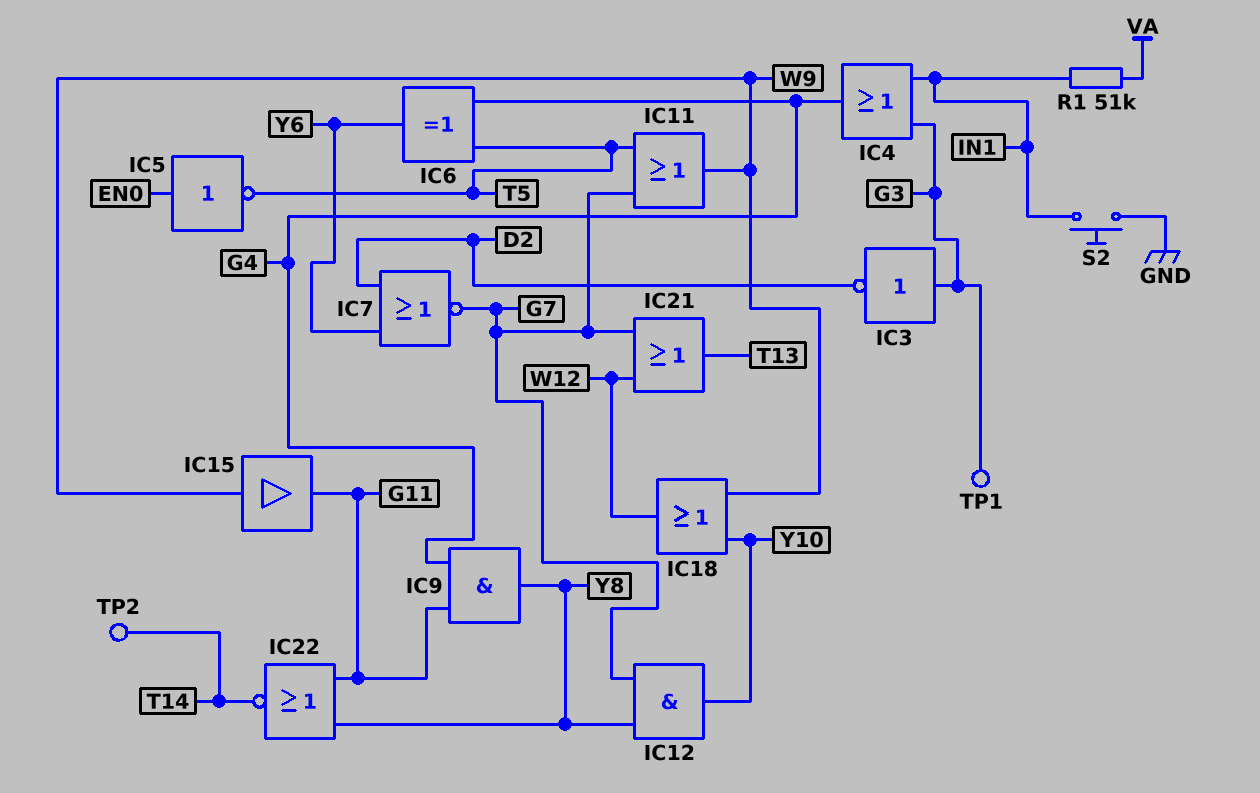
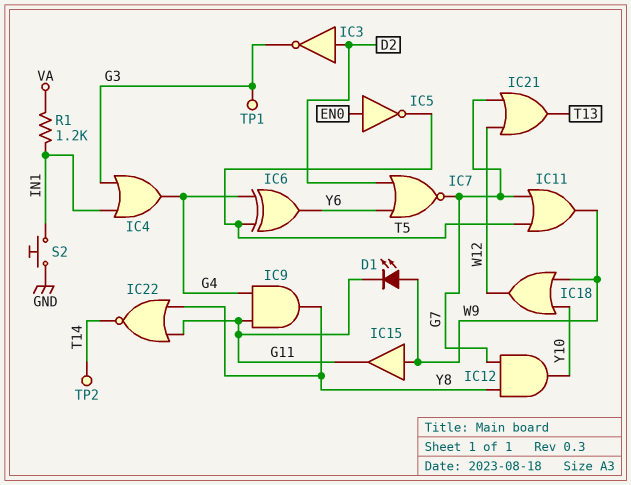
D1: none -> LED (A W9, K G11)
IC3: NOT (in G3, out D2) -> NOT (in D2, out G3)
R1: 51k (IN1, VA) -> 1.2k (IN1, VA)

